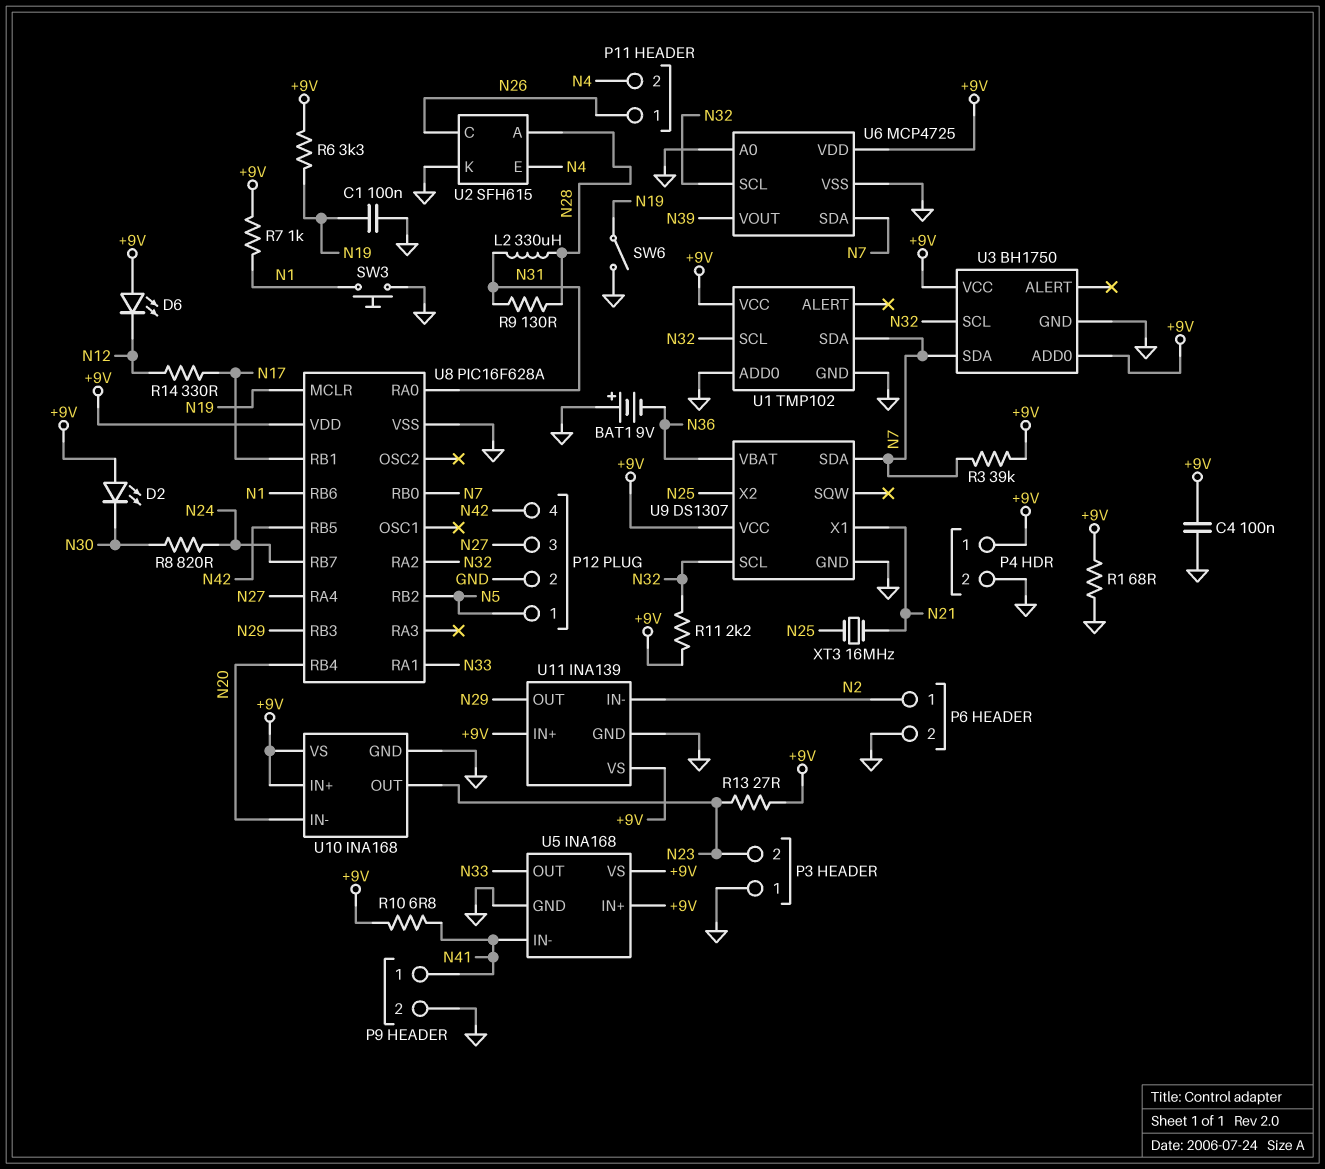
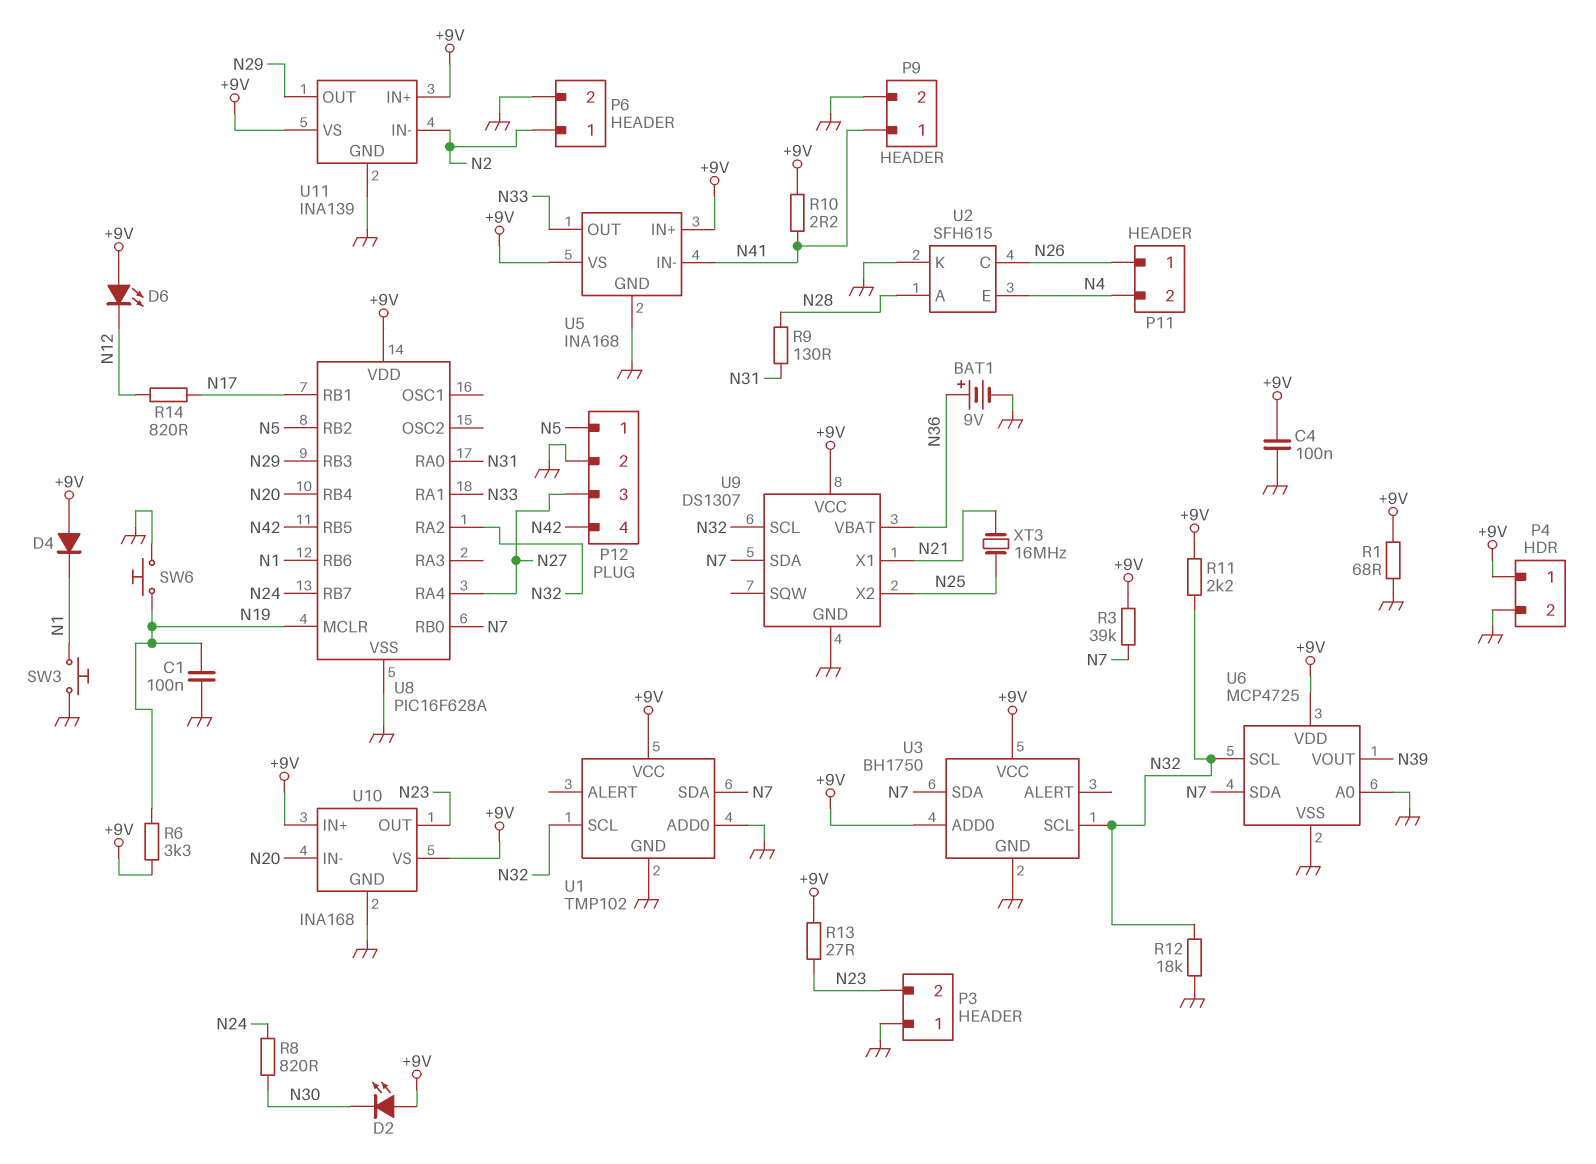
BAT1: 9V (plus GND, minus N36) -> 9V (plus N36, minus GND)
D4: none -> diode (A +9V, K N1)
L2: 330uH (N28, N31) -> none
R7: 1k (+9V, N1) -> none
R10: 6.8 (+9V, N41) -> 2.2 (+9V, N41)
R12: none -> 18k (GND, N32)
R14: 330 (N12, N17) -> 820 (N12, N17)
SW6: switch (GND, N19) -> button (GND, N19)

